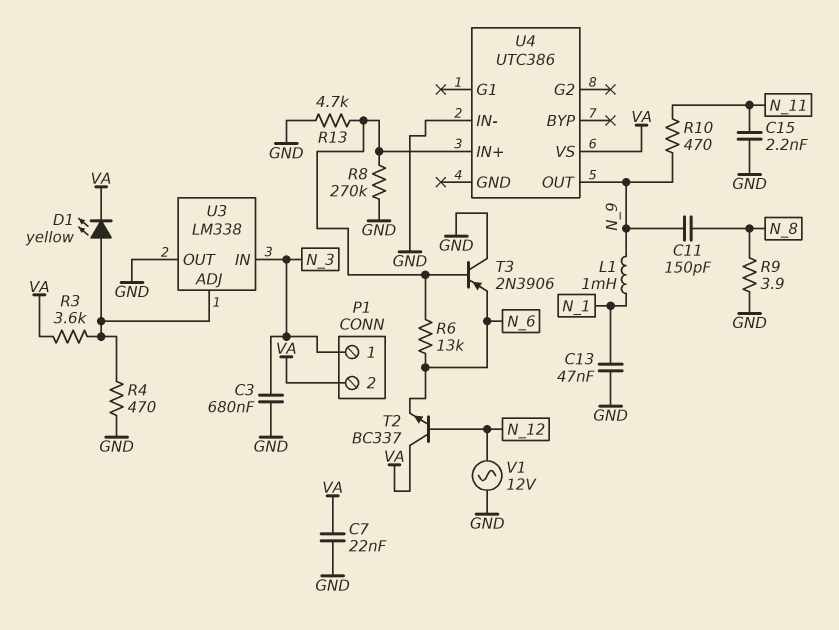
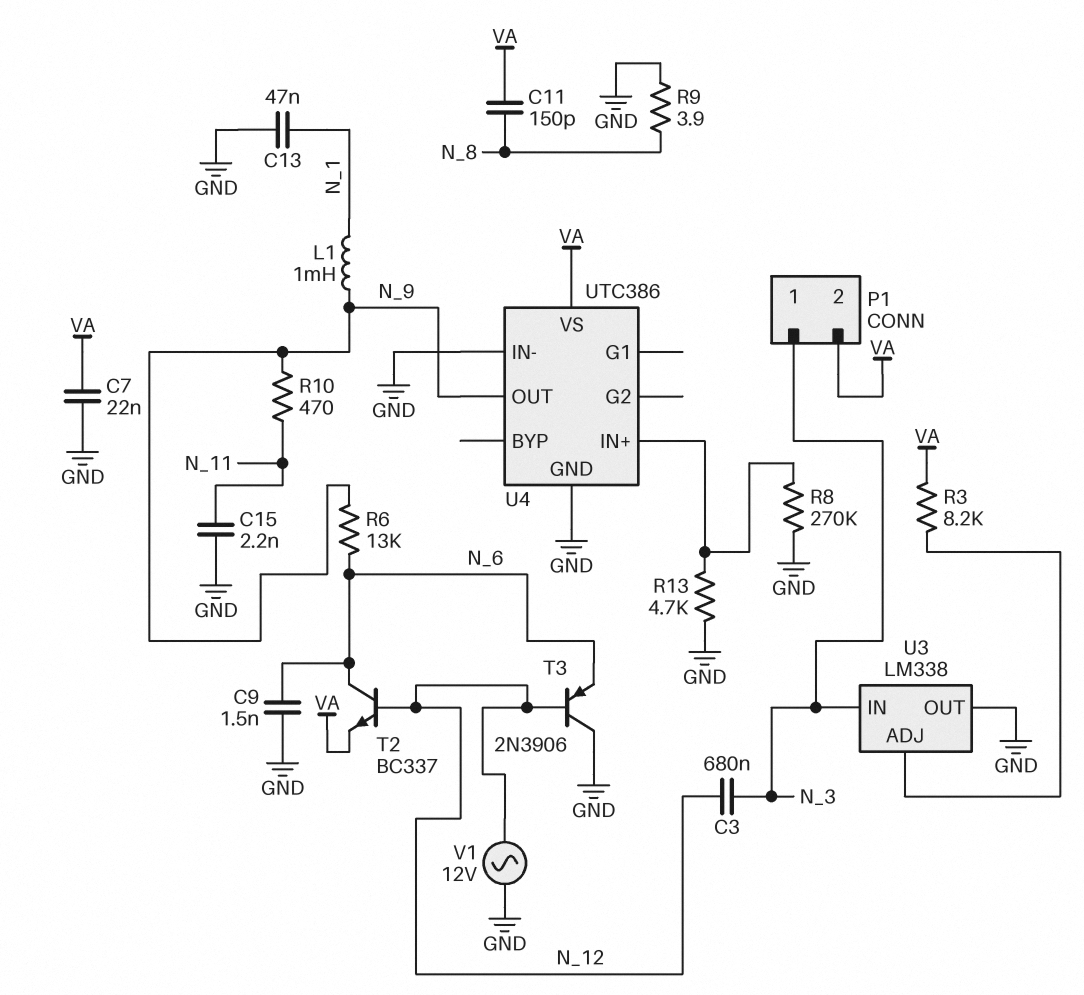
C3: 680nF (GND, N_3) -> 680nF (N_3, N_12)
C9: none -> 1.5nF (GND, N_6)
C11: 150pF (N_8, N_9) -> 150pF (N_8, VA)
D1: LED yellow (A U3/ADJ, K VA) -> none
R3: 3.6k (U3/ADJ, VA) -> 8.2k (U3/ADJ, VA)
R4: 470 (GND, U3/ADJ) -> none
R6: 13k (N_6, U4/IN+) -> 13k (N_6, N_9)
T2: NPN BC337 (B N_12, C VA, E N_6) -> NPN BC337 (B N_12, C N_6, E VA)
T3: PNP 2N3906 (B U4/IN+, C GND, E N_6) -> PNP 2N3906 (B N_12, C GND, E N_6)
U4 pin GND: none -> GND

